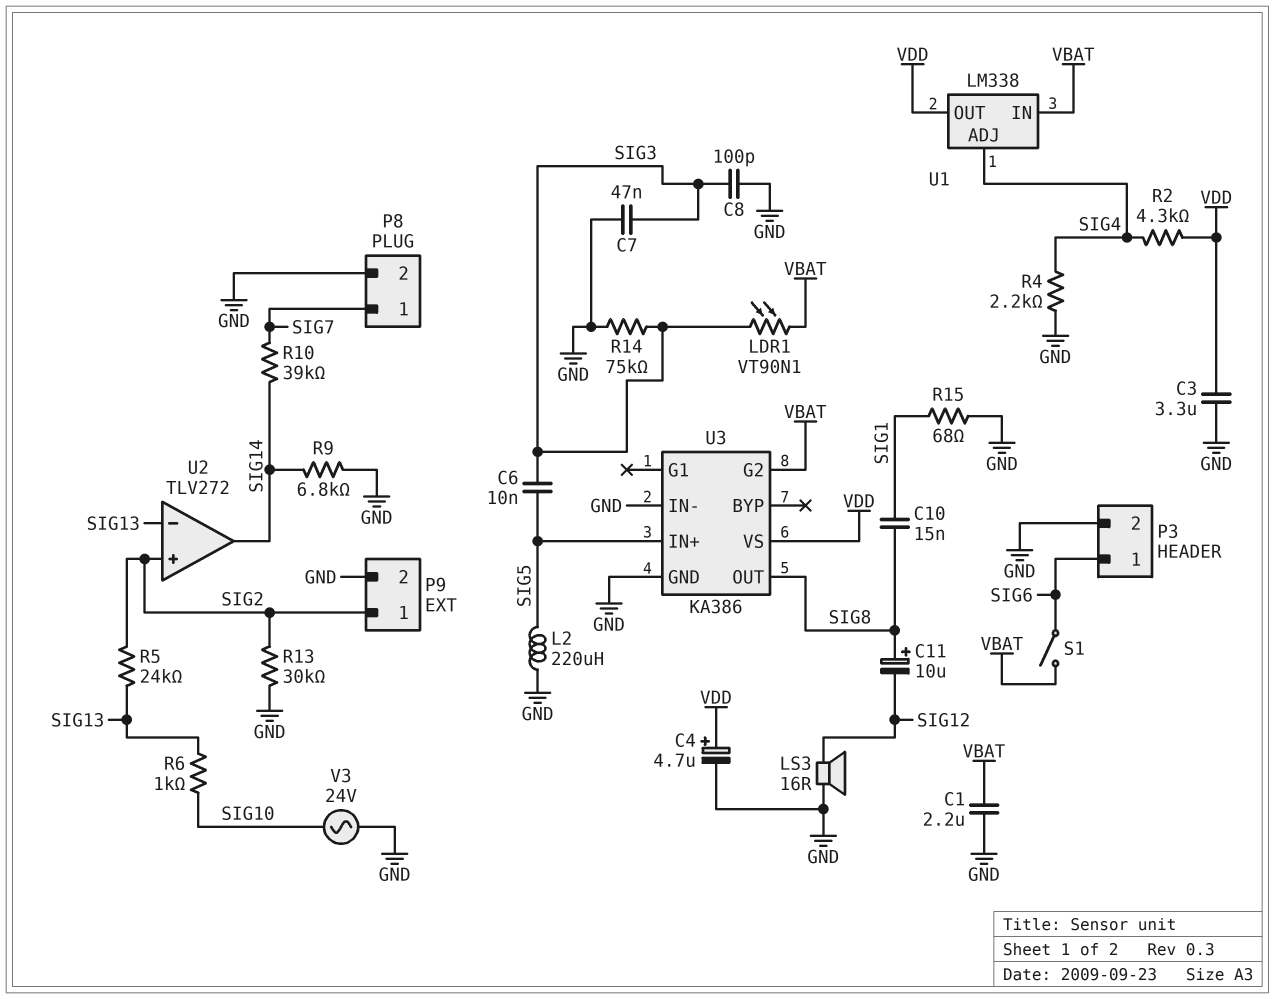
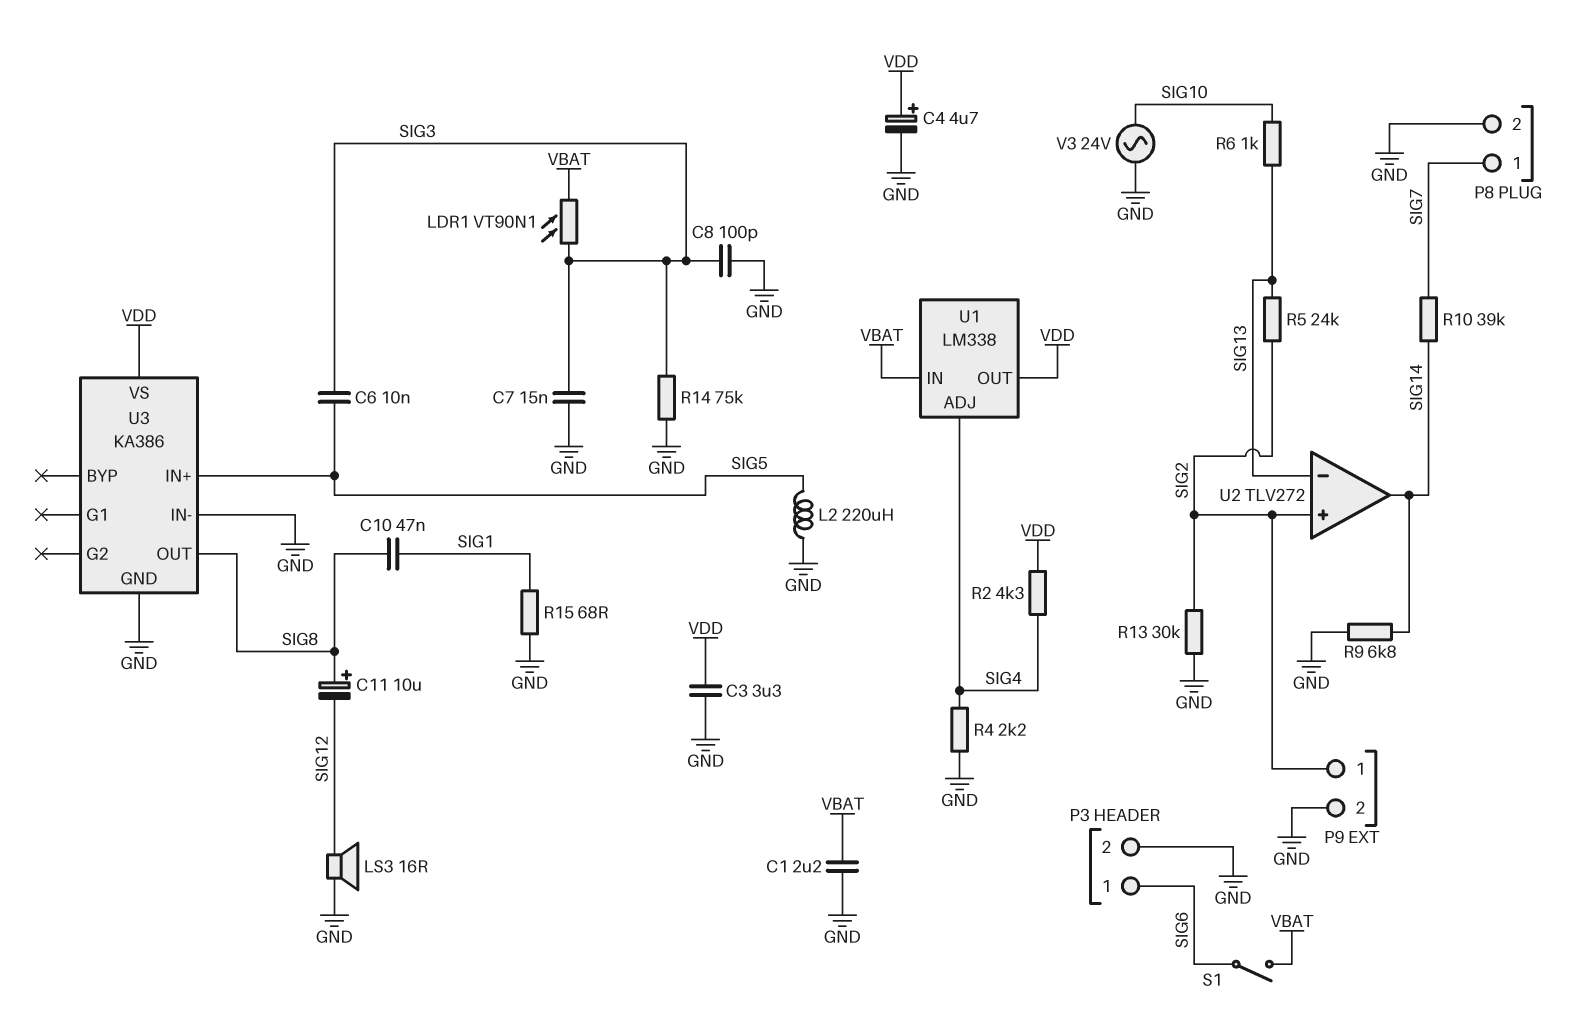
C7: 47nF (GND, SIG3) -> 15nF (GND, SIG3)
C10: 15nF (SIG1, SIG8) -> 47nF (SIG1, SIG8)
U3 pin G2: VBAT -> none

